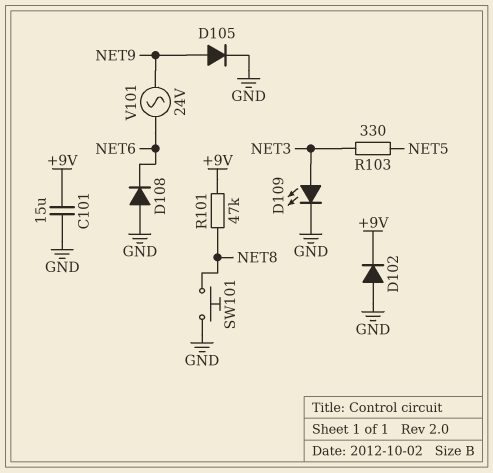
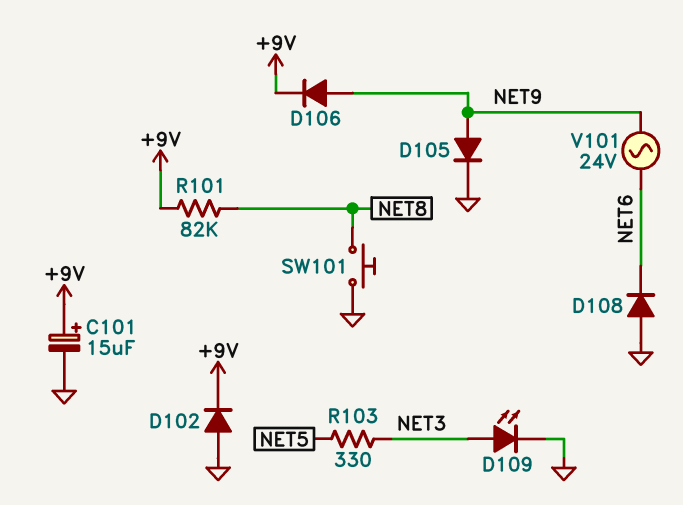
C101: 15uF (+9V, GND) -> 15uF (plus +9V, minus GND)
D106: none -> diode (A NET9, K +9V)
R101: 47k (+9V, NET8) -> 82k (+9V, NET8)

